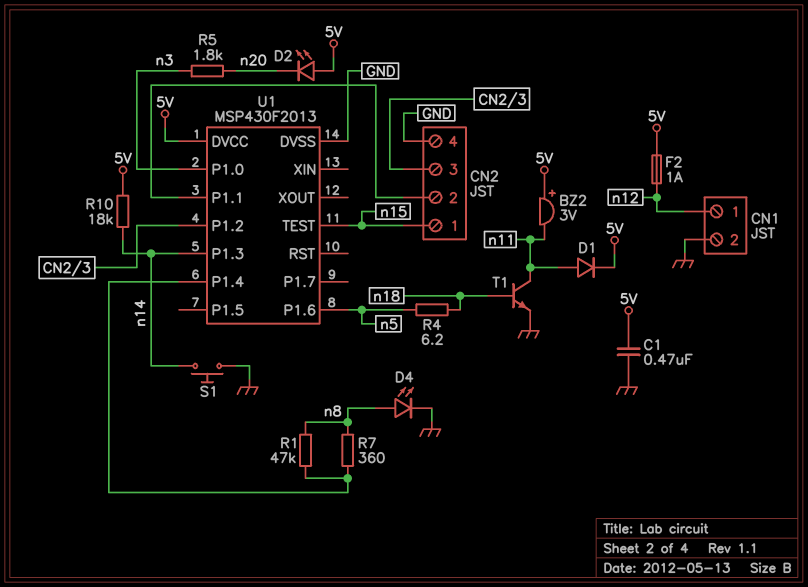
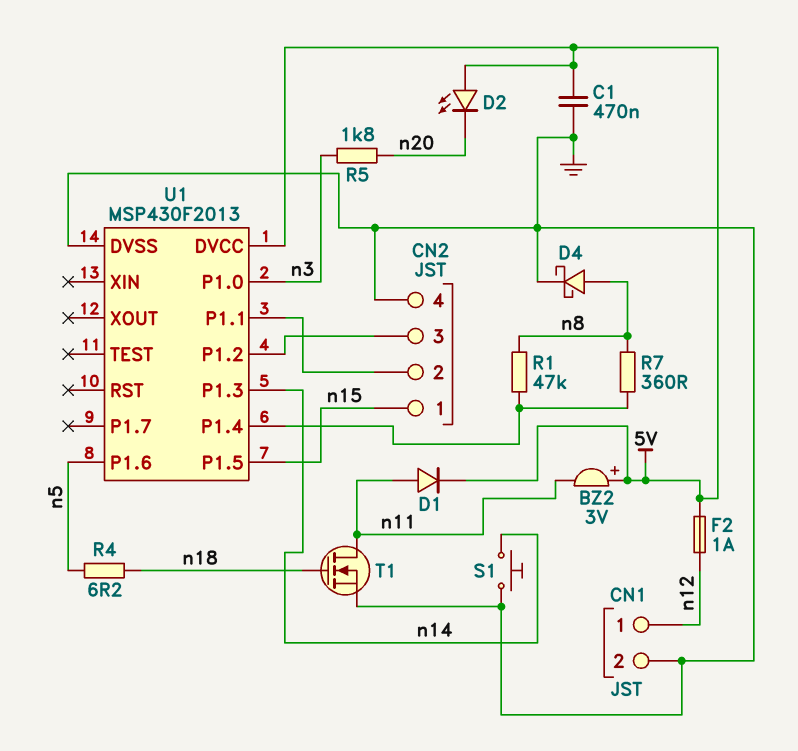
D4: LED (A n8, K GND) -> schottky (A n8, K GND)
R10: 18k (5V, n14) -> none
T1: NPN (B n18, C n11, E GND) -> NMOS (G n18, D n11, S GND)
U1 pin P1.5: none -> n15
U1 pin TEST: n15 -> none

